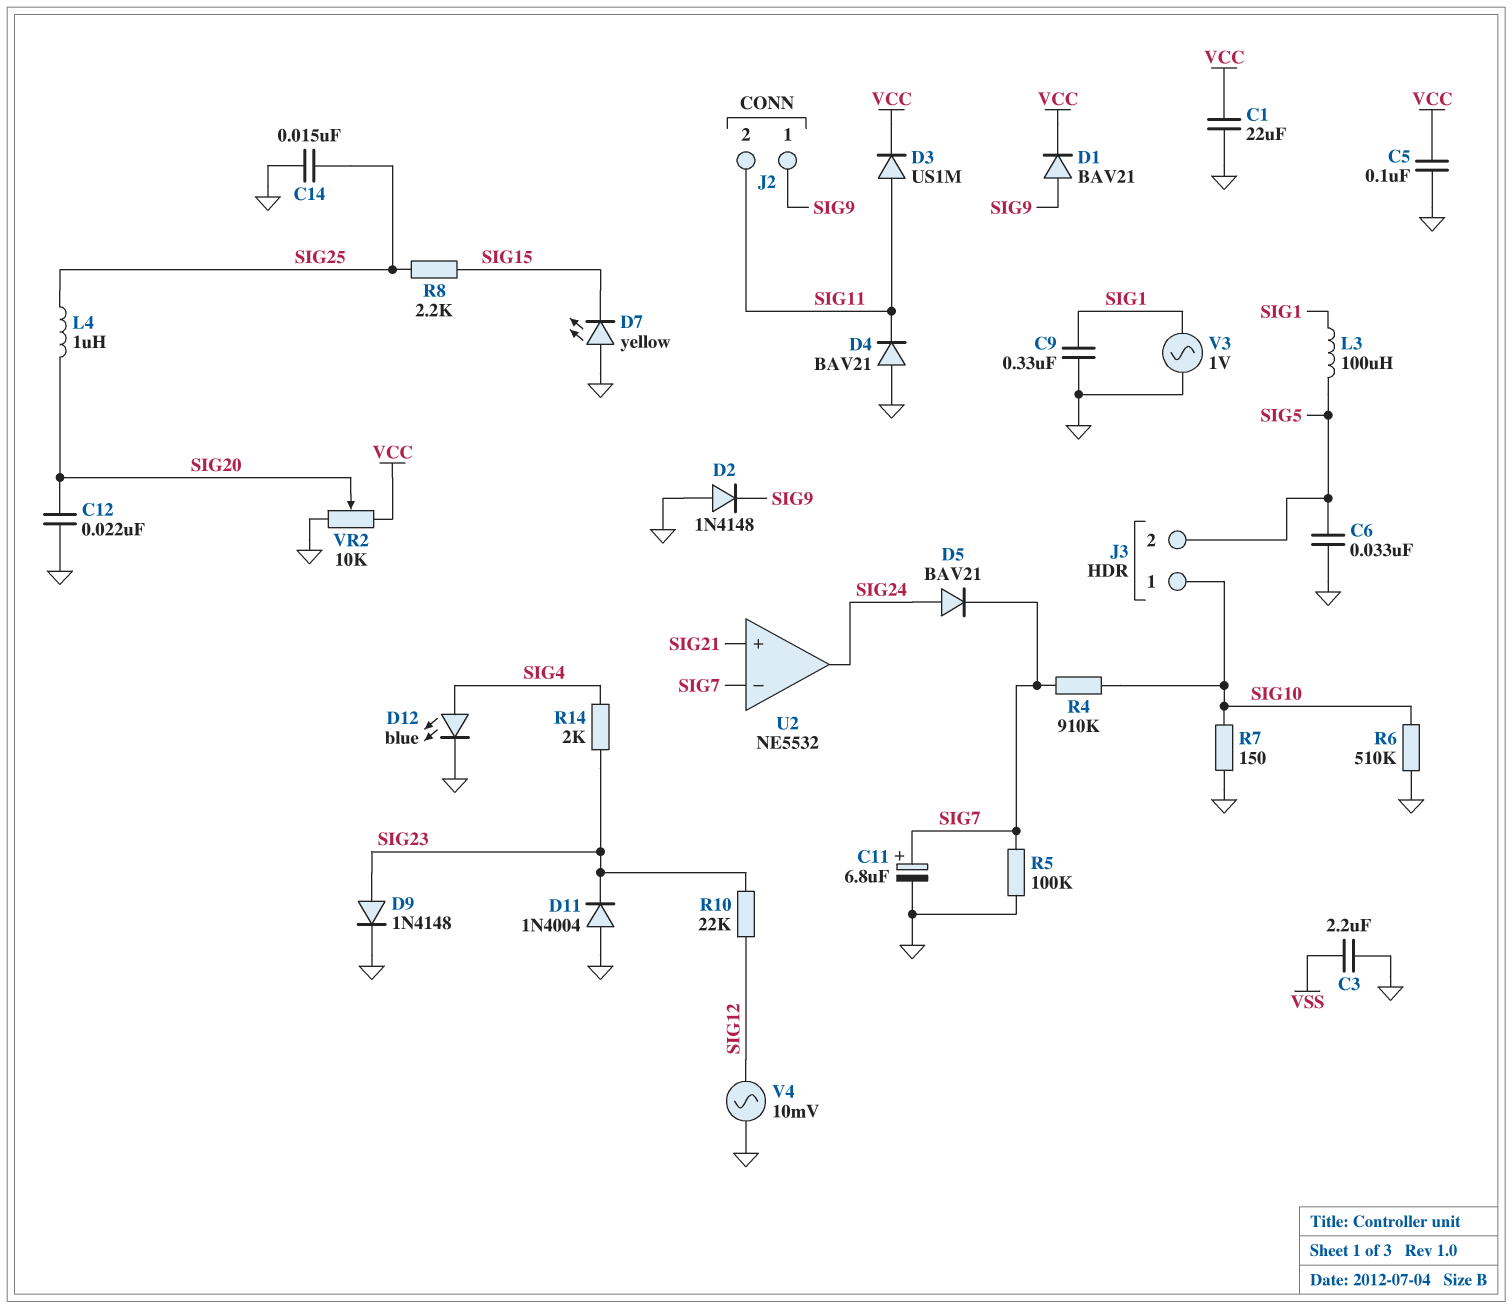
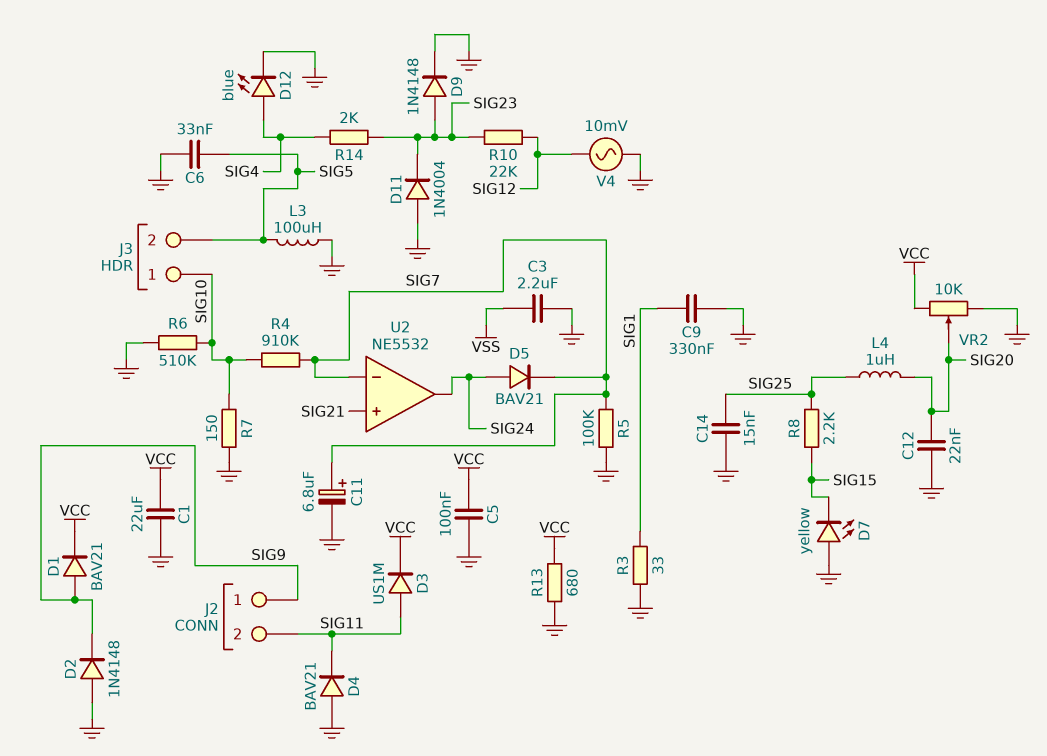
L3: 100uH (SIG1, SIG5) -> 100uH (GND, SIG5)
R3: none -> 33 (GND, SIG1)
R13: none -> 680 (GND, VCC)
V3: AC 1V (GND, SIG1) -> none

